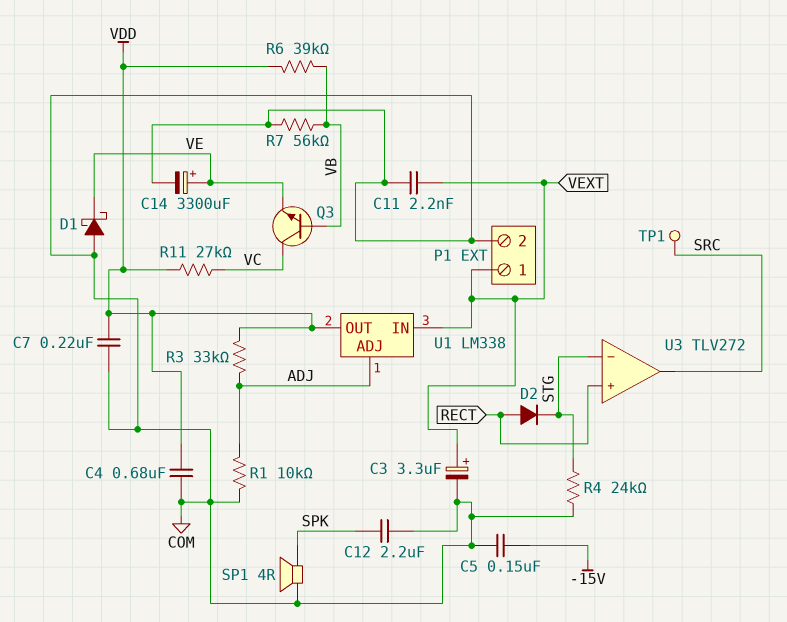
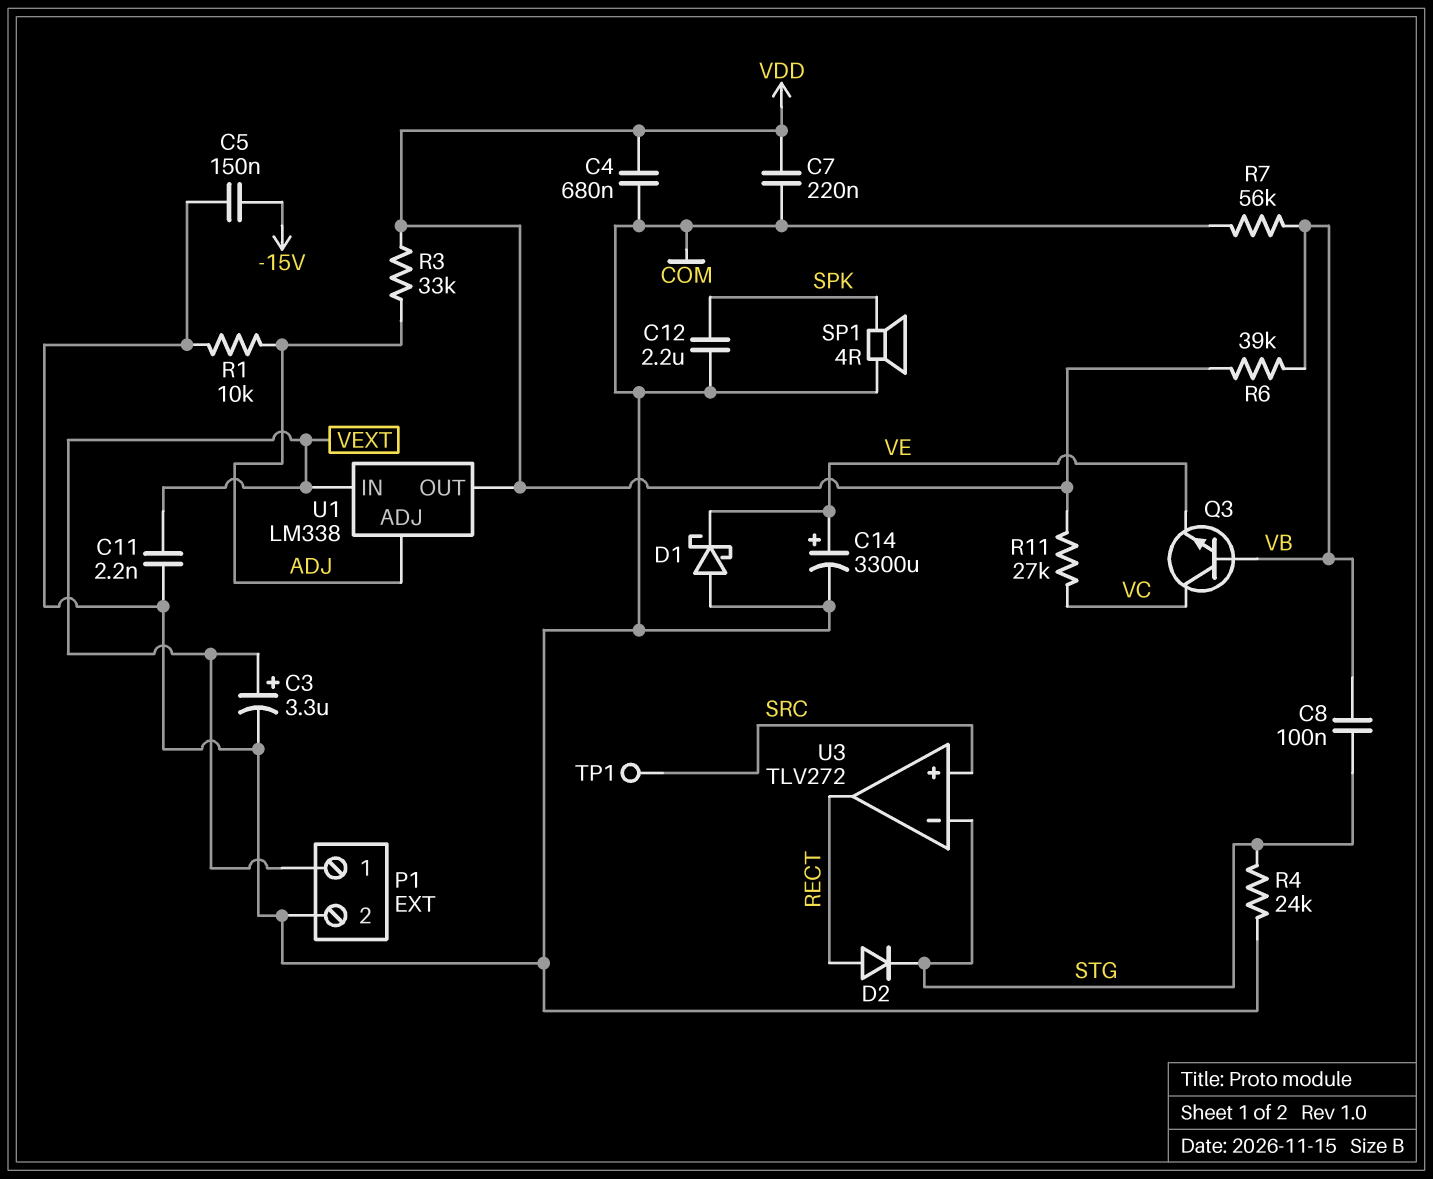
C8: none -> 100nF (STG, VB)
U3 pin in+: RECT -> SRC
U3 pin out: SRC -> RECT

